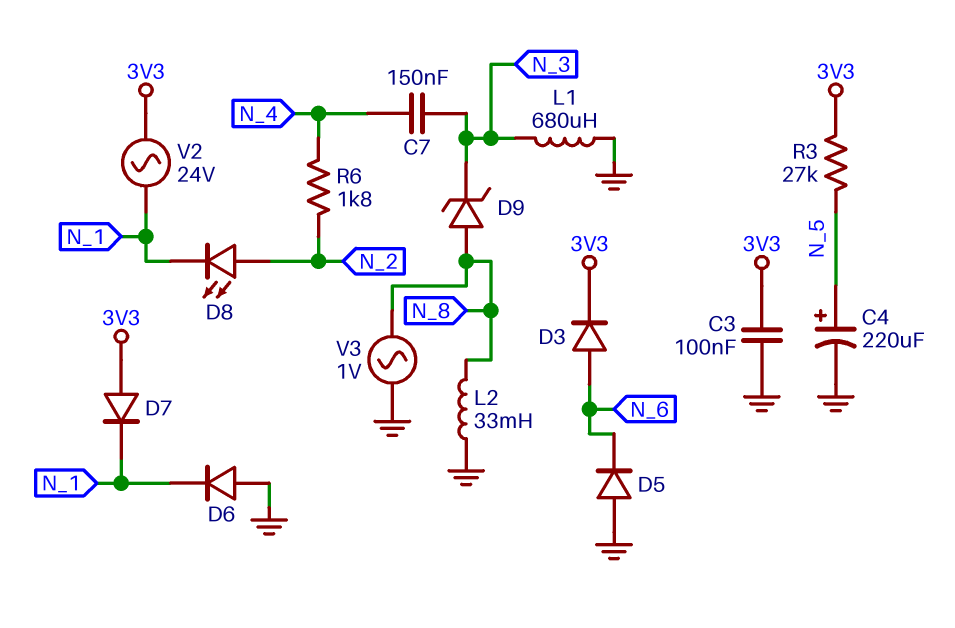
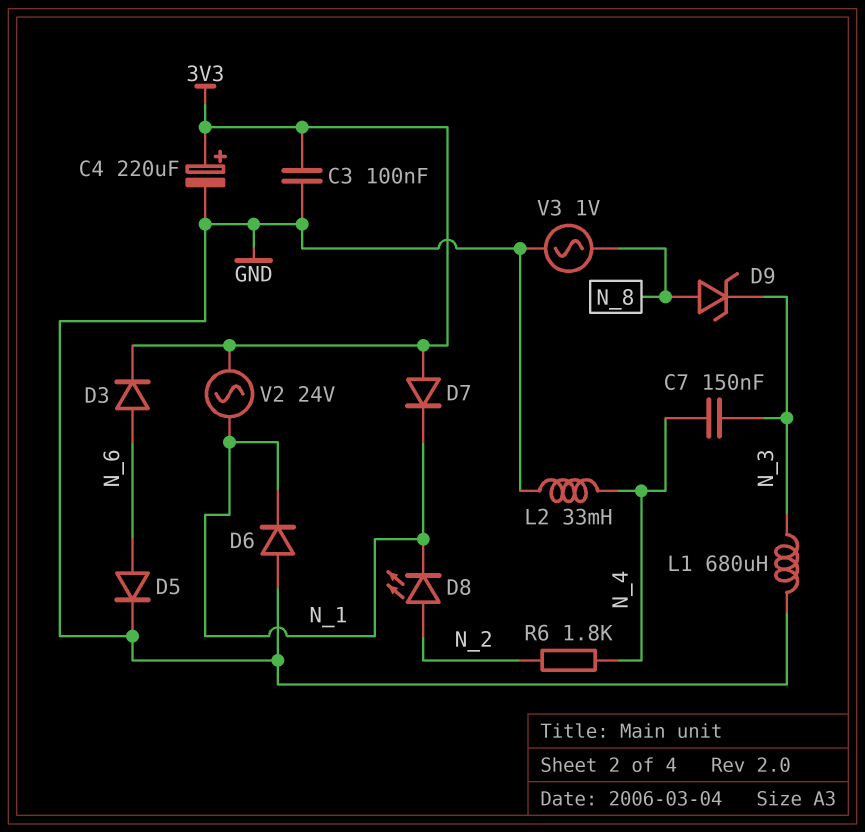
C4: 220uF (plus N_5, minus GND) -> 220uF (plus 3V3, minus GND)
D5: diode (A GND, K N_6) -> diode (A N_6, K GND)
L2: 33mH (GND, N_8) -> 33mH (GND, N_4)
R3: 27k (3V3, N_5) -> none

